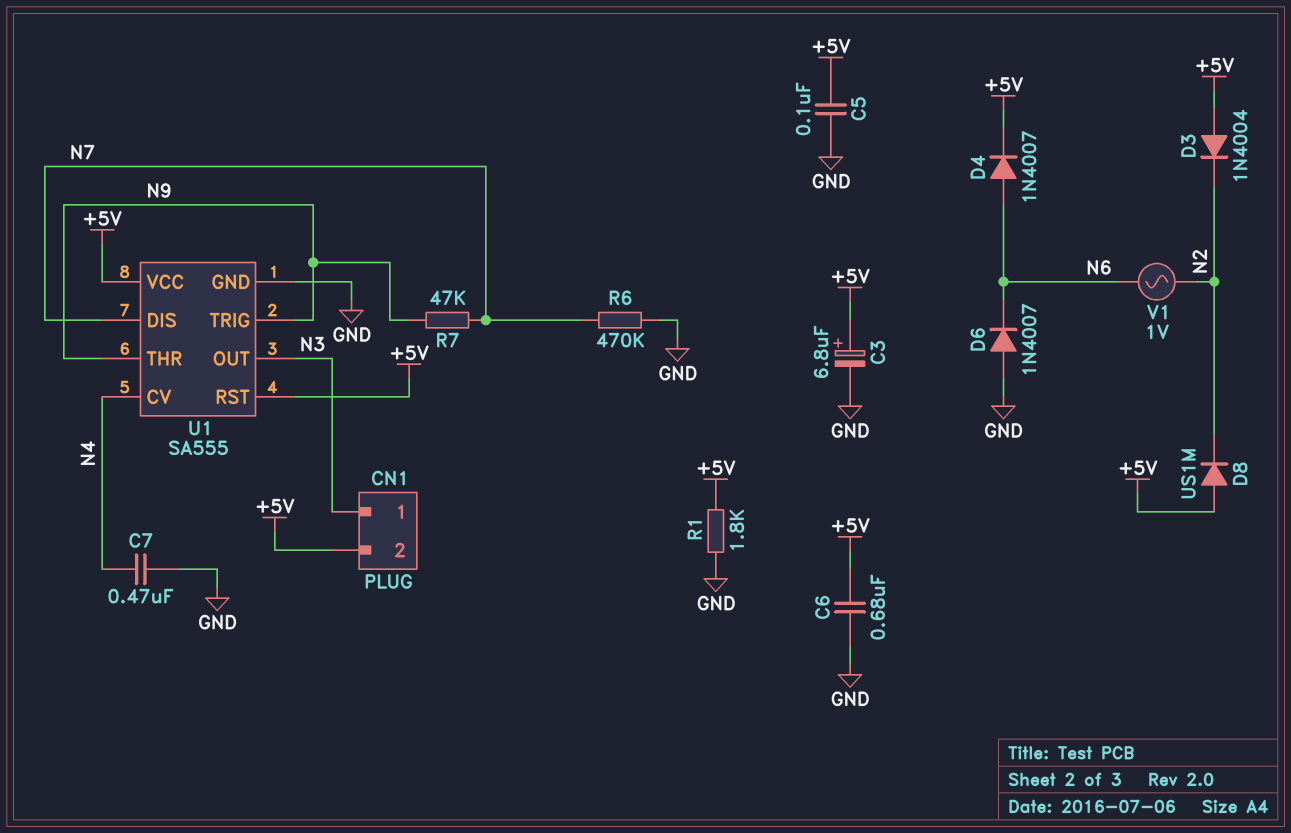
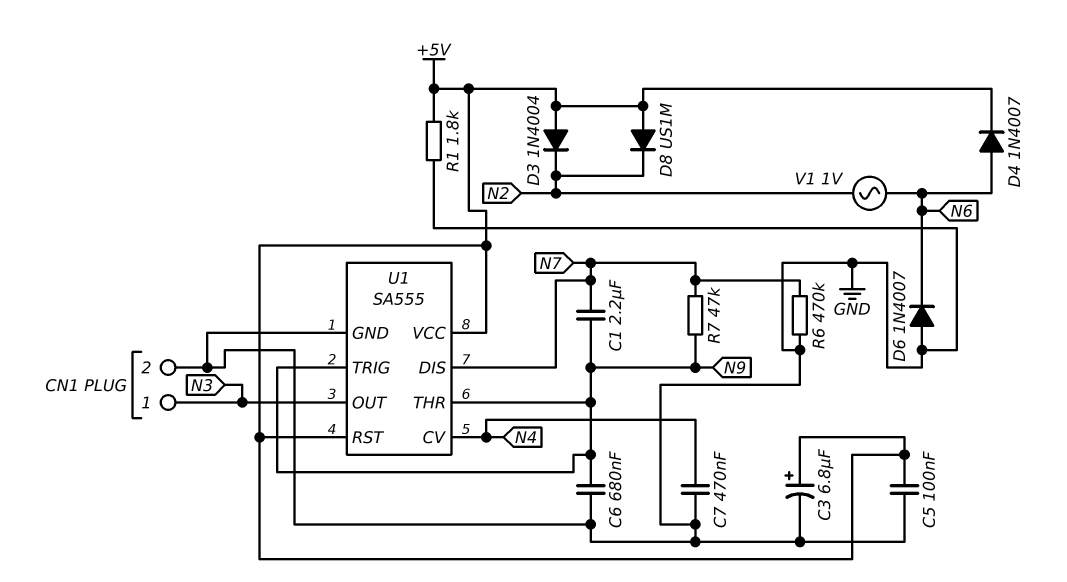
C1: none -> 2.2uF (N7, N9)
C6: 680nF (+5V, GND) -> 680nF (GND, N9)
CN1 pin 2: +5V -> GND

